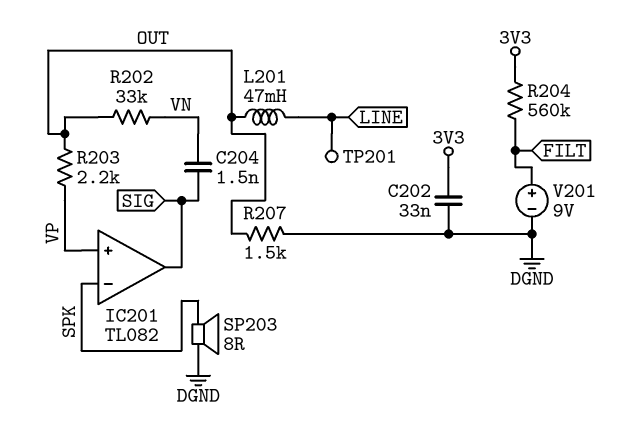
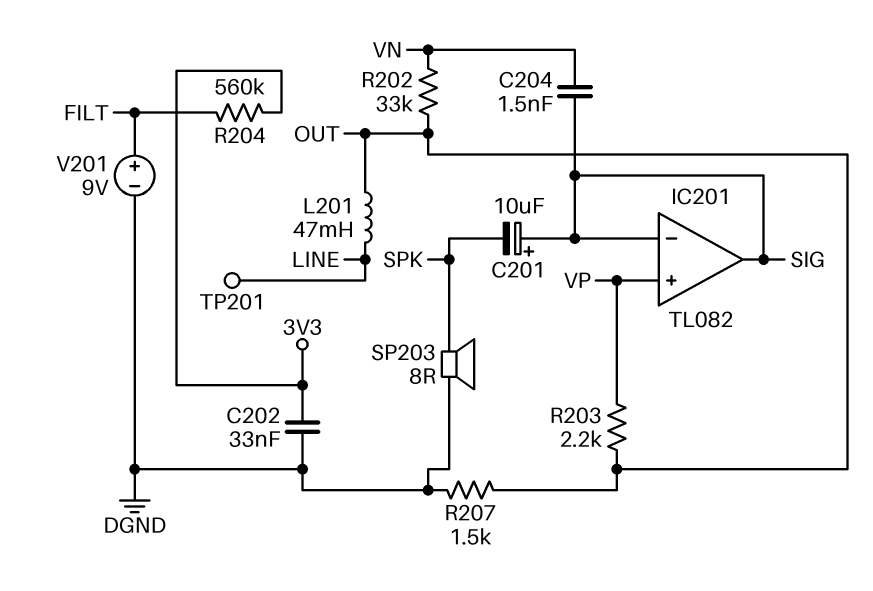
C201: none -> 10uF (plus SIG, minus SPK)
IC201 pin in-: SPK -> SIG

